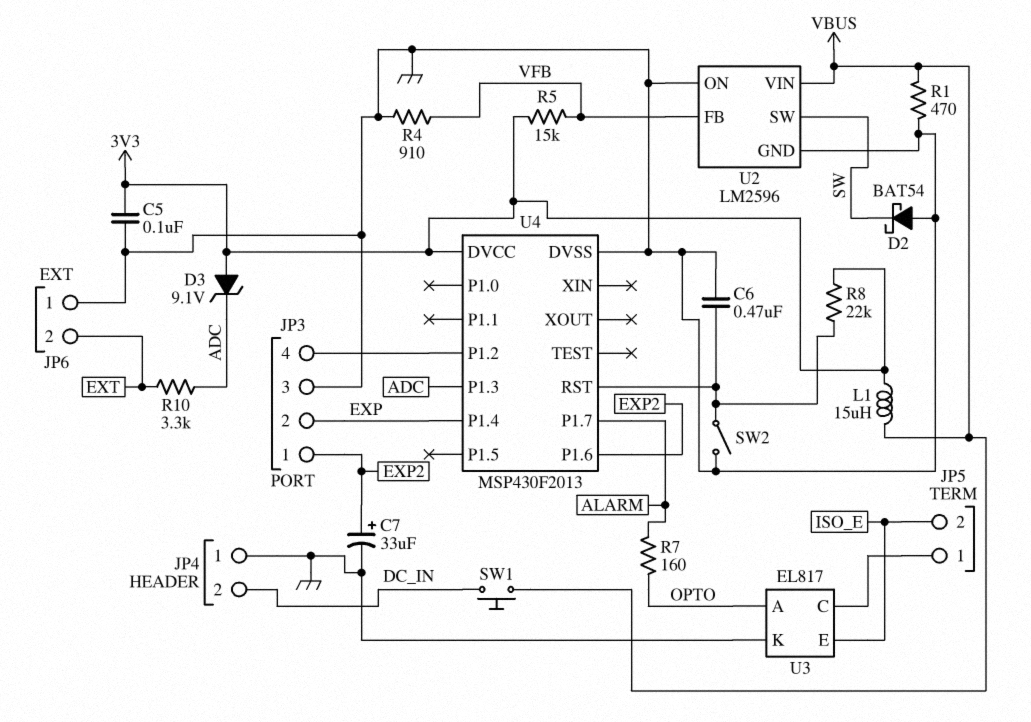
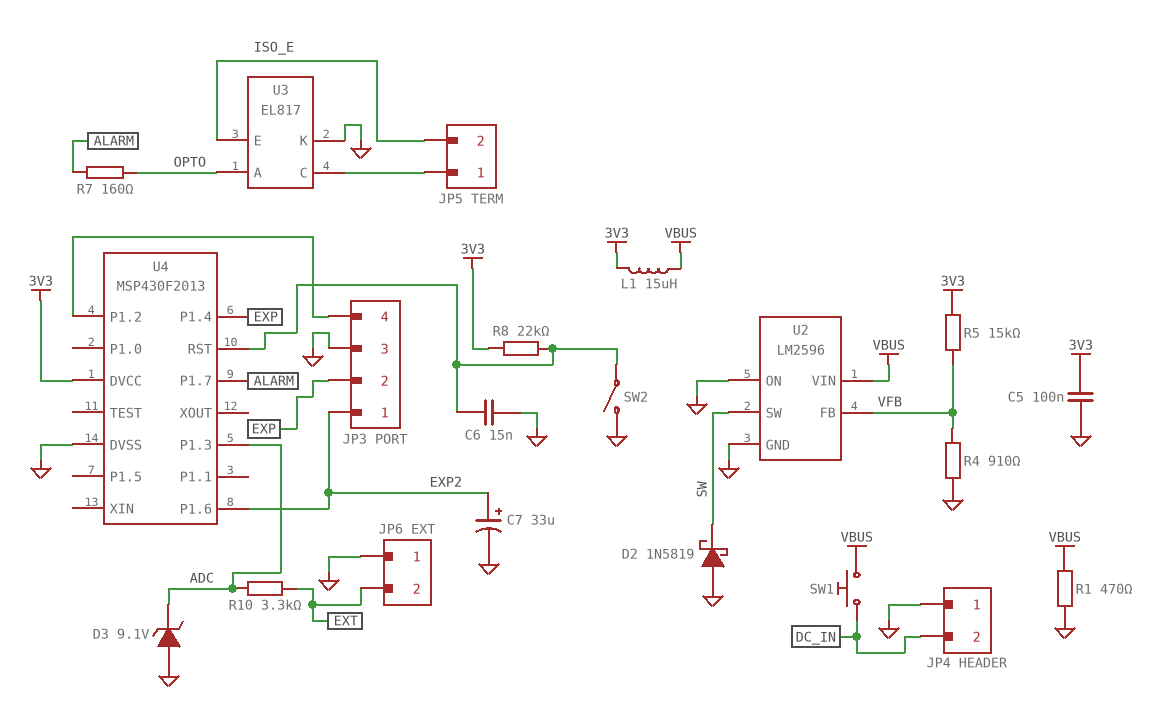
C6: 470nF (GND, U4/RST) -> 15nF (GND, U4/RST)
D2: schottky BAT54 (A GND, K SW) -> schottky 1N5819 (A GND, K SW)
D3: zener 9.1V (A 3V3, K ADC) -> zener 9.1V (A GND, K ADC)

